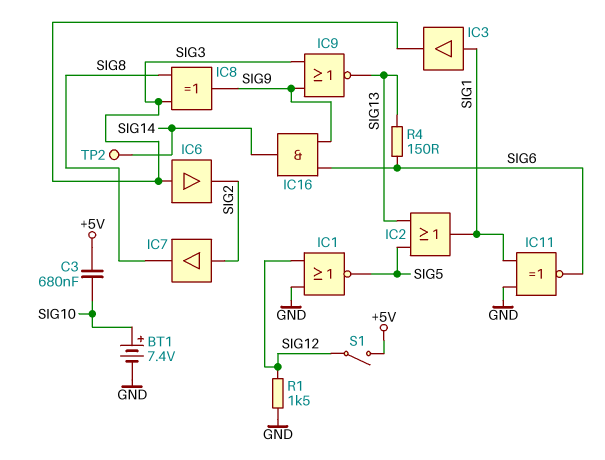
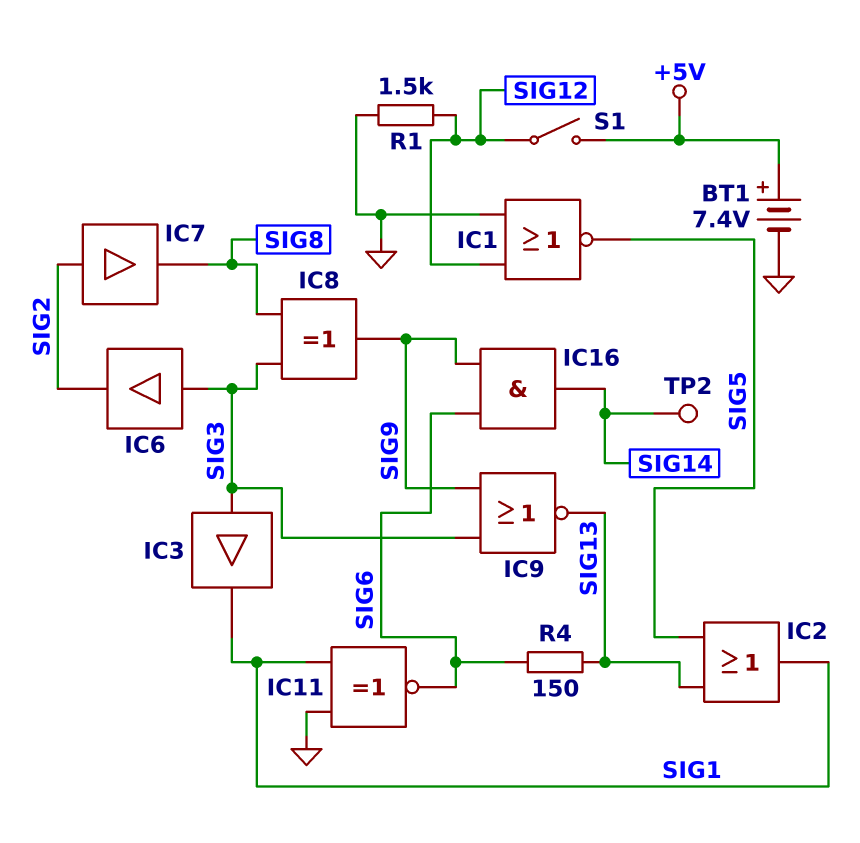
BT1: 7.4V (plus SIG10, minus GND) -> 7.4V (plus +5V, minus GND)
C3: 680nF (+5V, SIG10) -> none
IC3: buffer (in SIG1, out SIG3) -> buffer (in SIG3, out SIG1)

